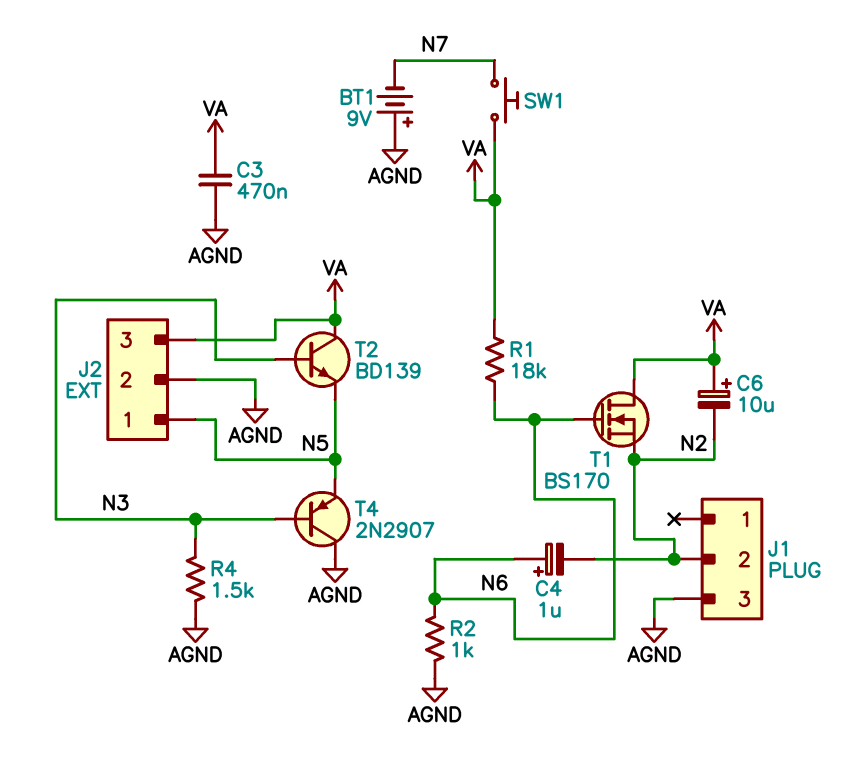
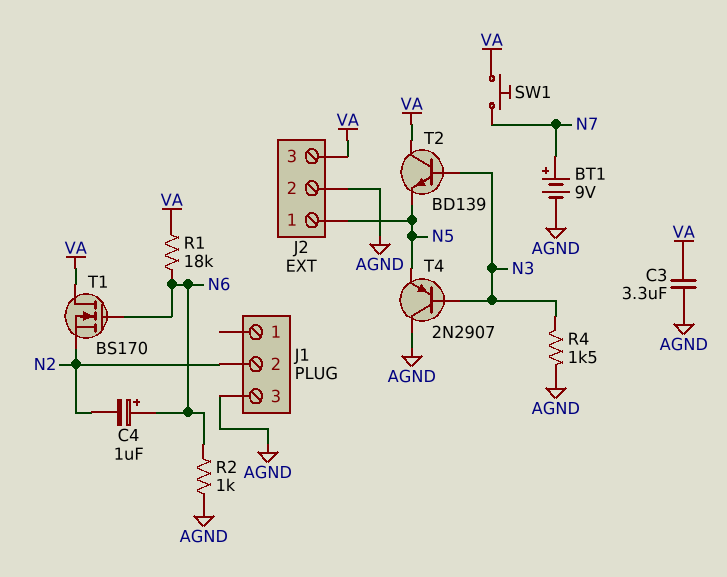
BT1: 9V (plus AGND, minus N7) -> 9V (plus N7, minus AGND)
C3: 470nF (AGND, VA) -> 3.3uF (AGND, VA)
C6: 10uF (plus VA, minus N2) -> none

